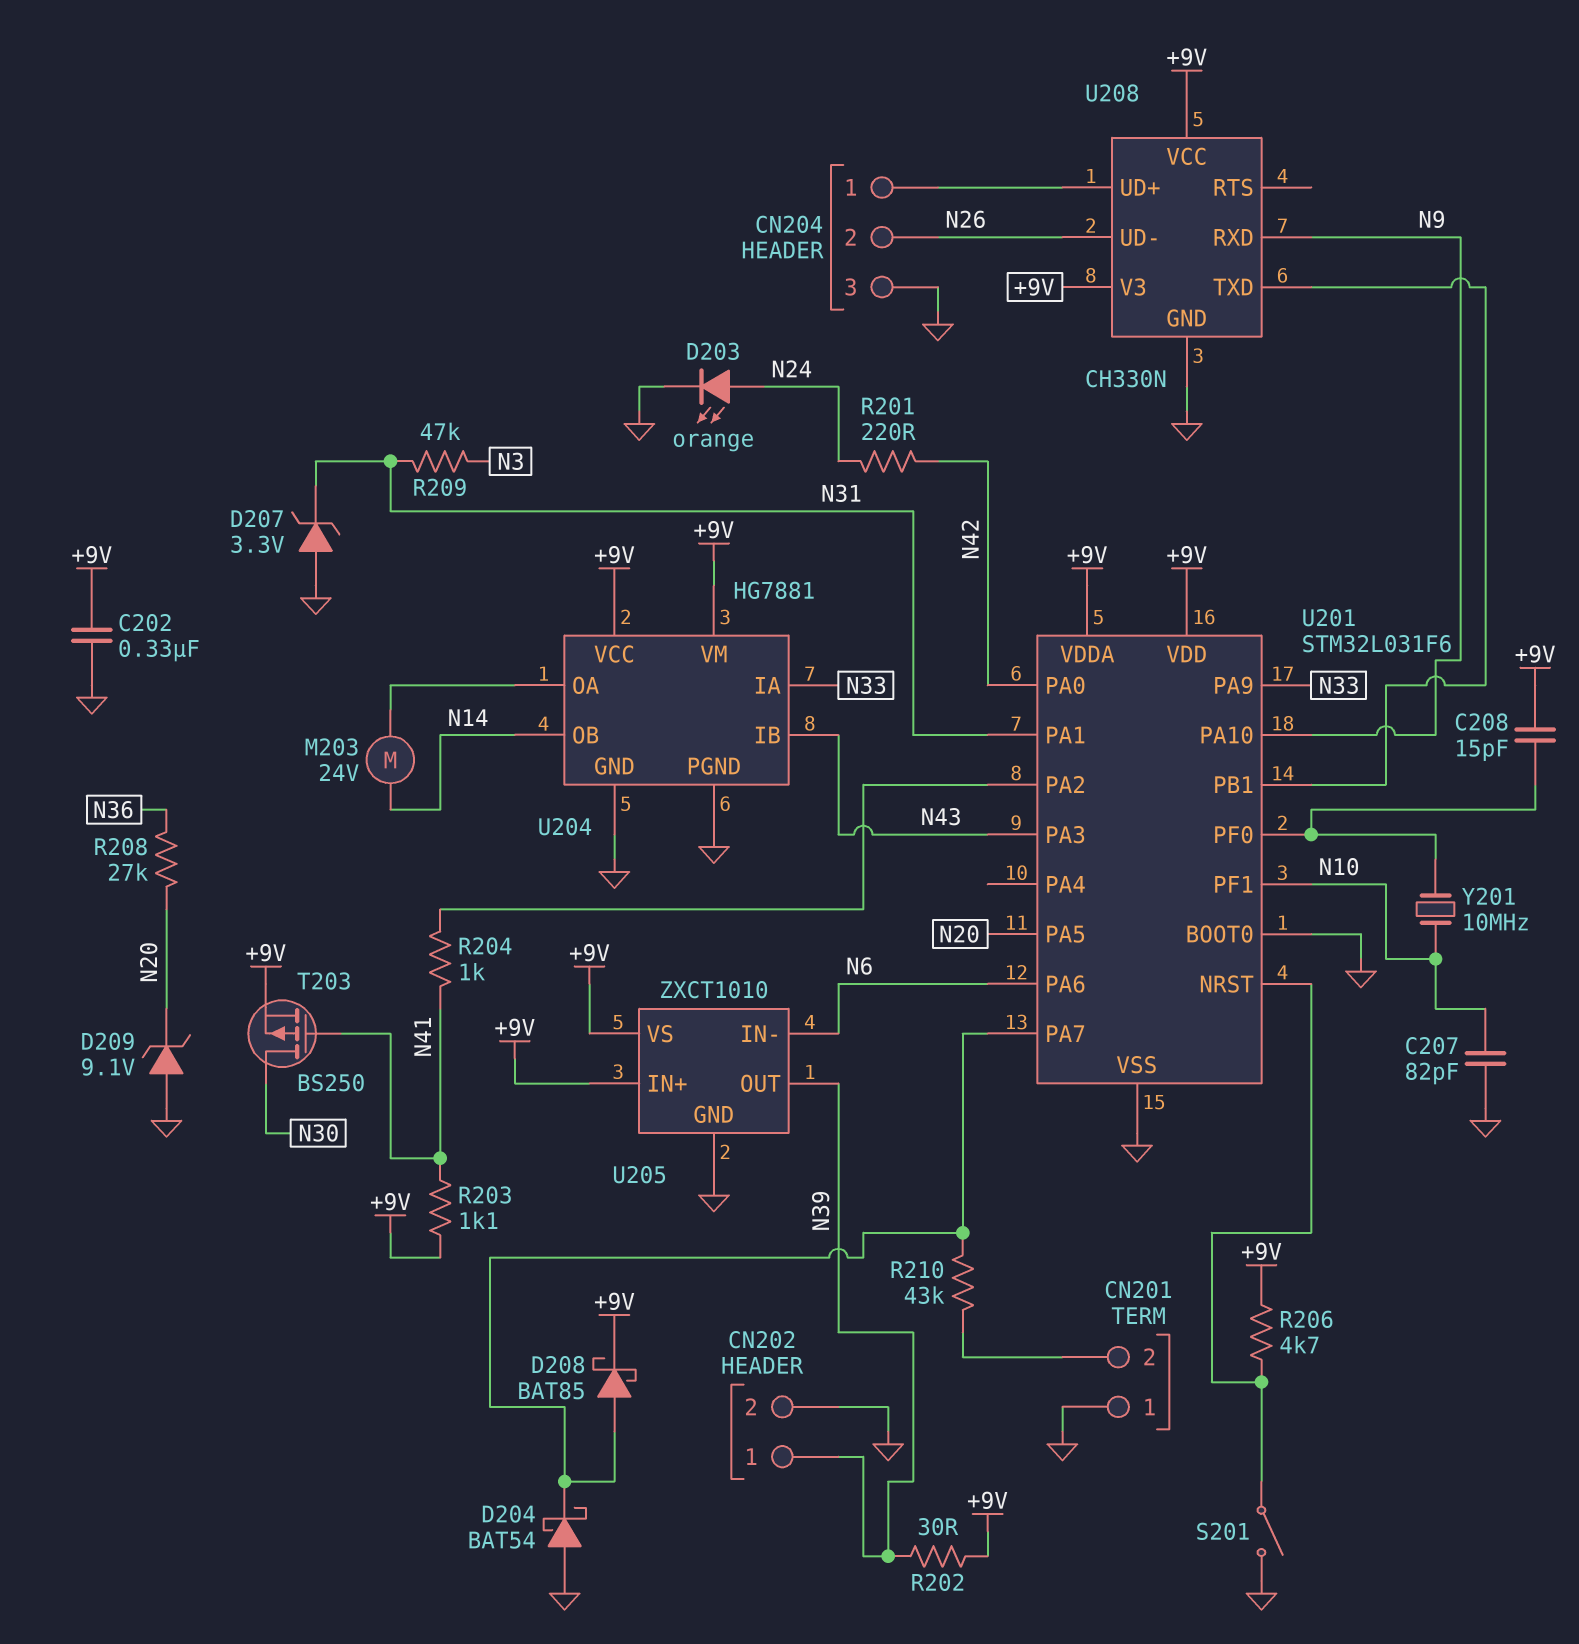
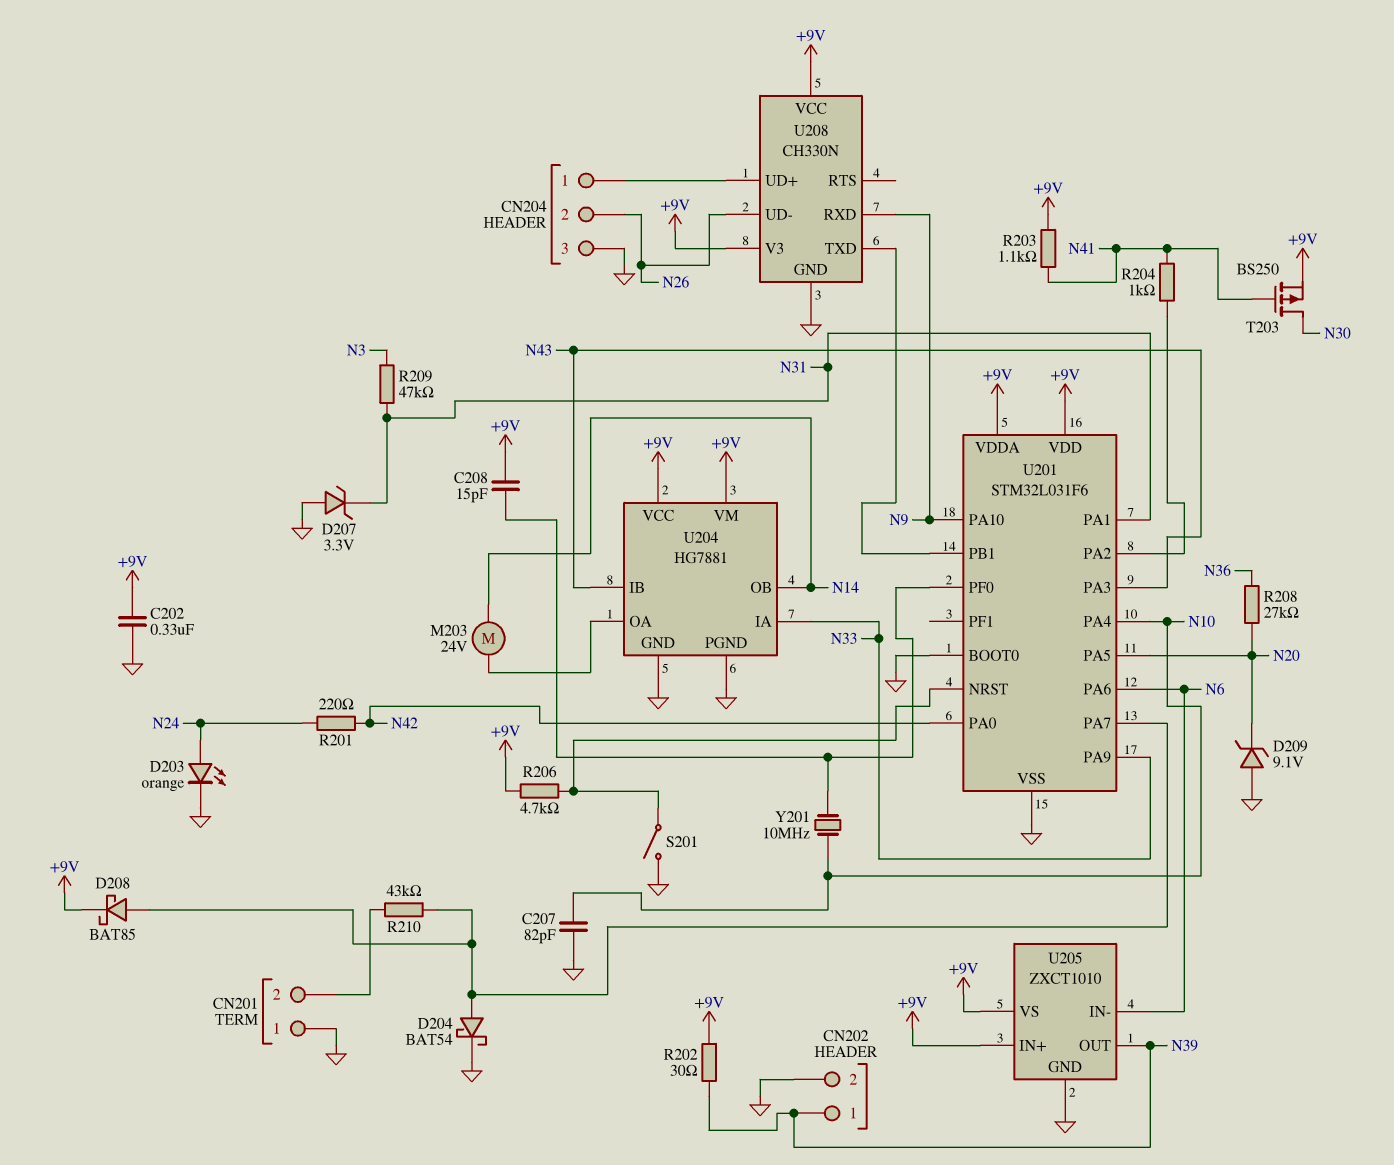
D204: schottky BAT54 (A GND, K U201/PA7) -> schottky BAT54 (A U201/PA7, K GND)
U201 pin PA4: none -> N10
U201 pin PF1: N10 -> none

